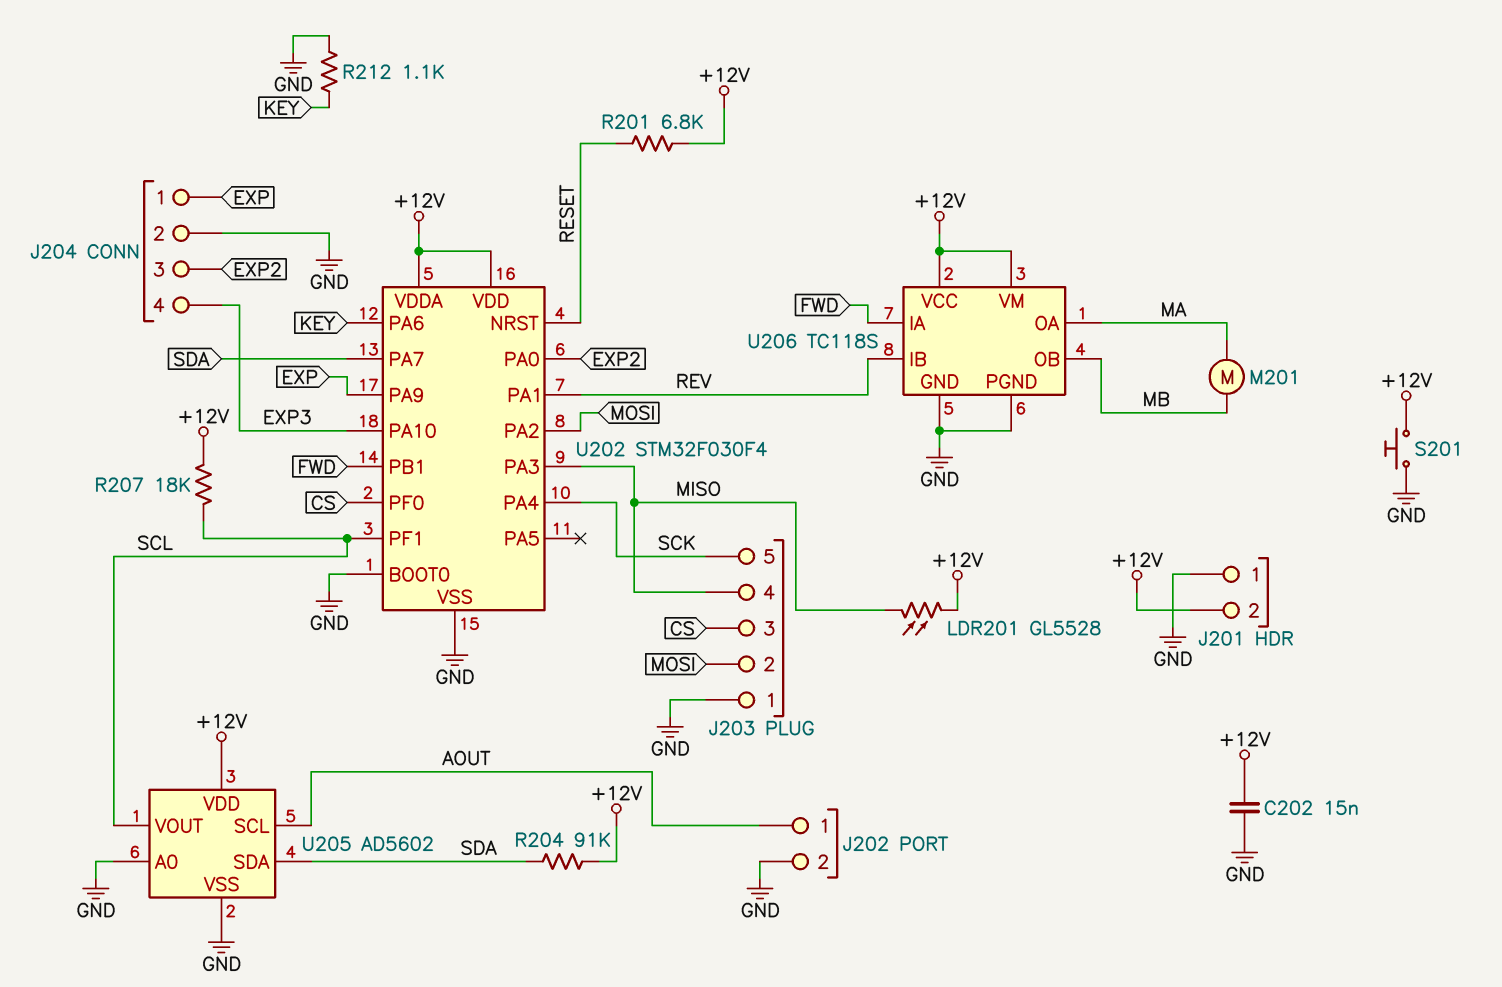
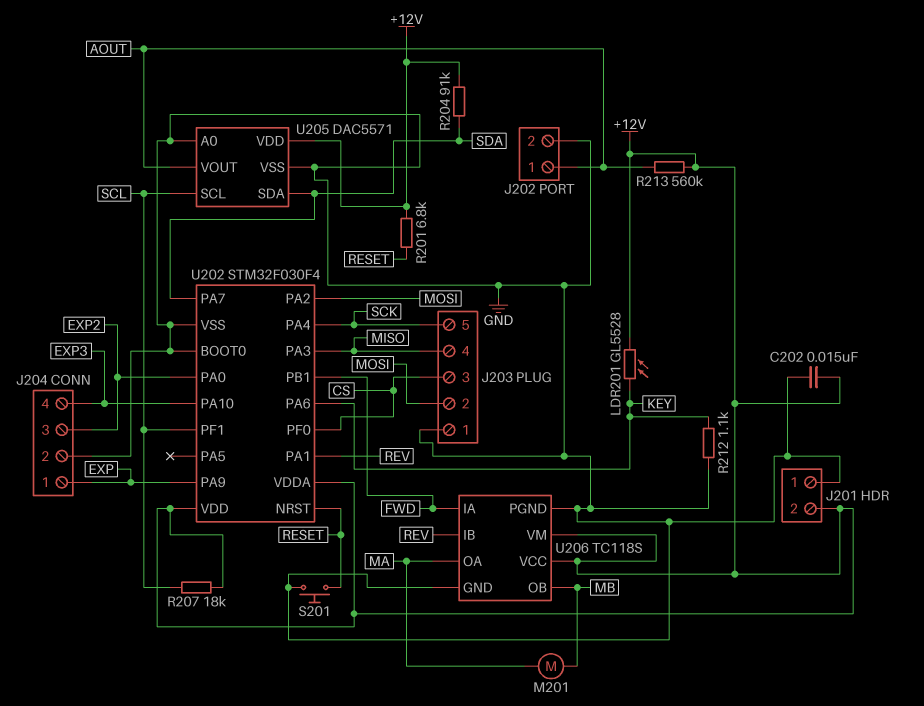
LDR201: GL5528 (+12V, MISO) -> GL5528 (+12V, KEY)
R213: none -> 560k (+12V, AOUT)
S201: button (+12V, GND) -> button (GND, RESET)
U205: AD5602 -> DAC5571
U205 pin SCL: AOUT -> SCL
U205 pin VOUT: SCL -> AOUT

